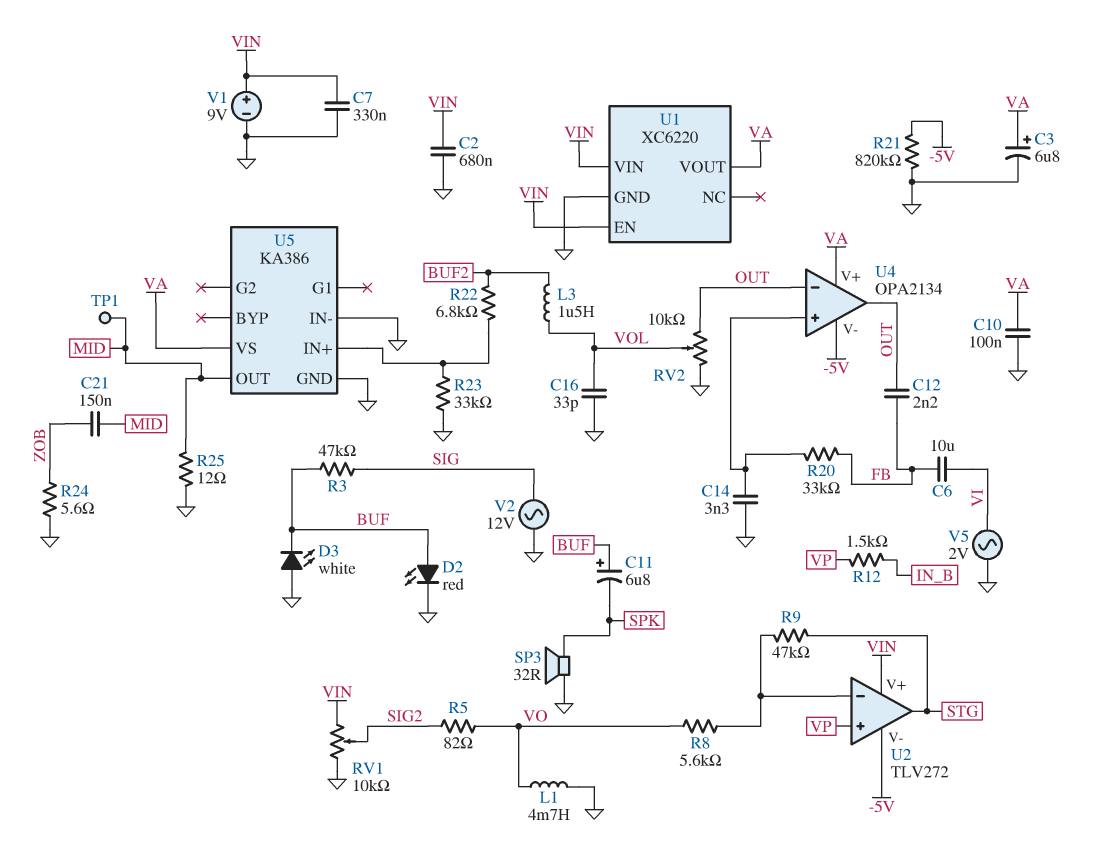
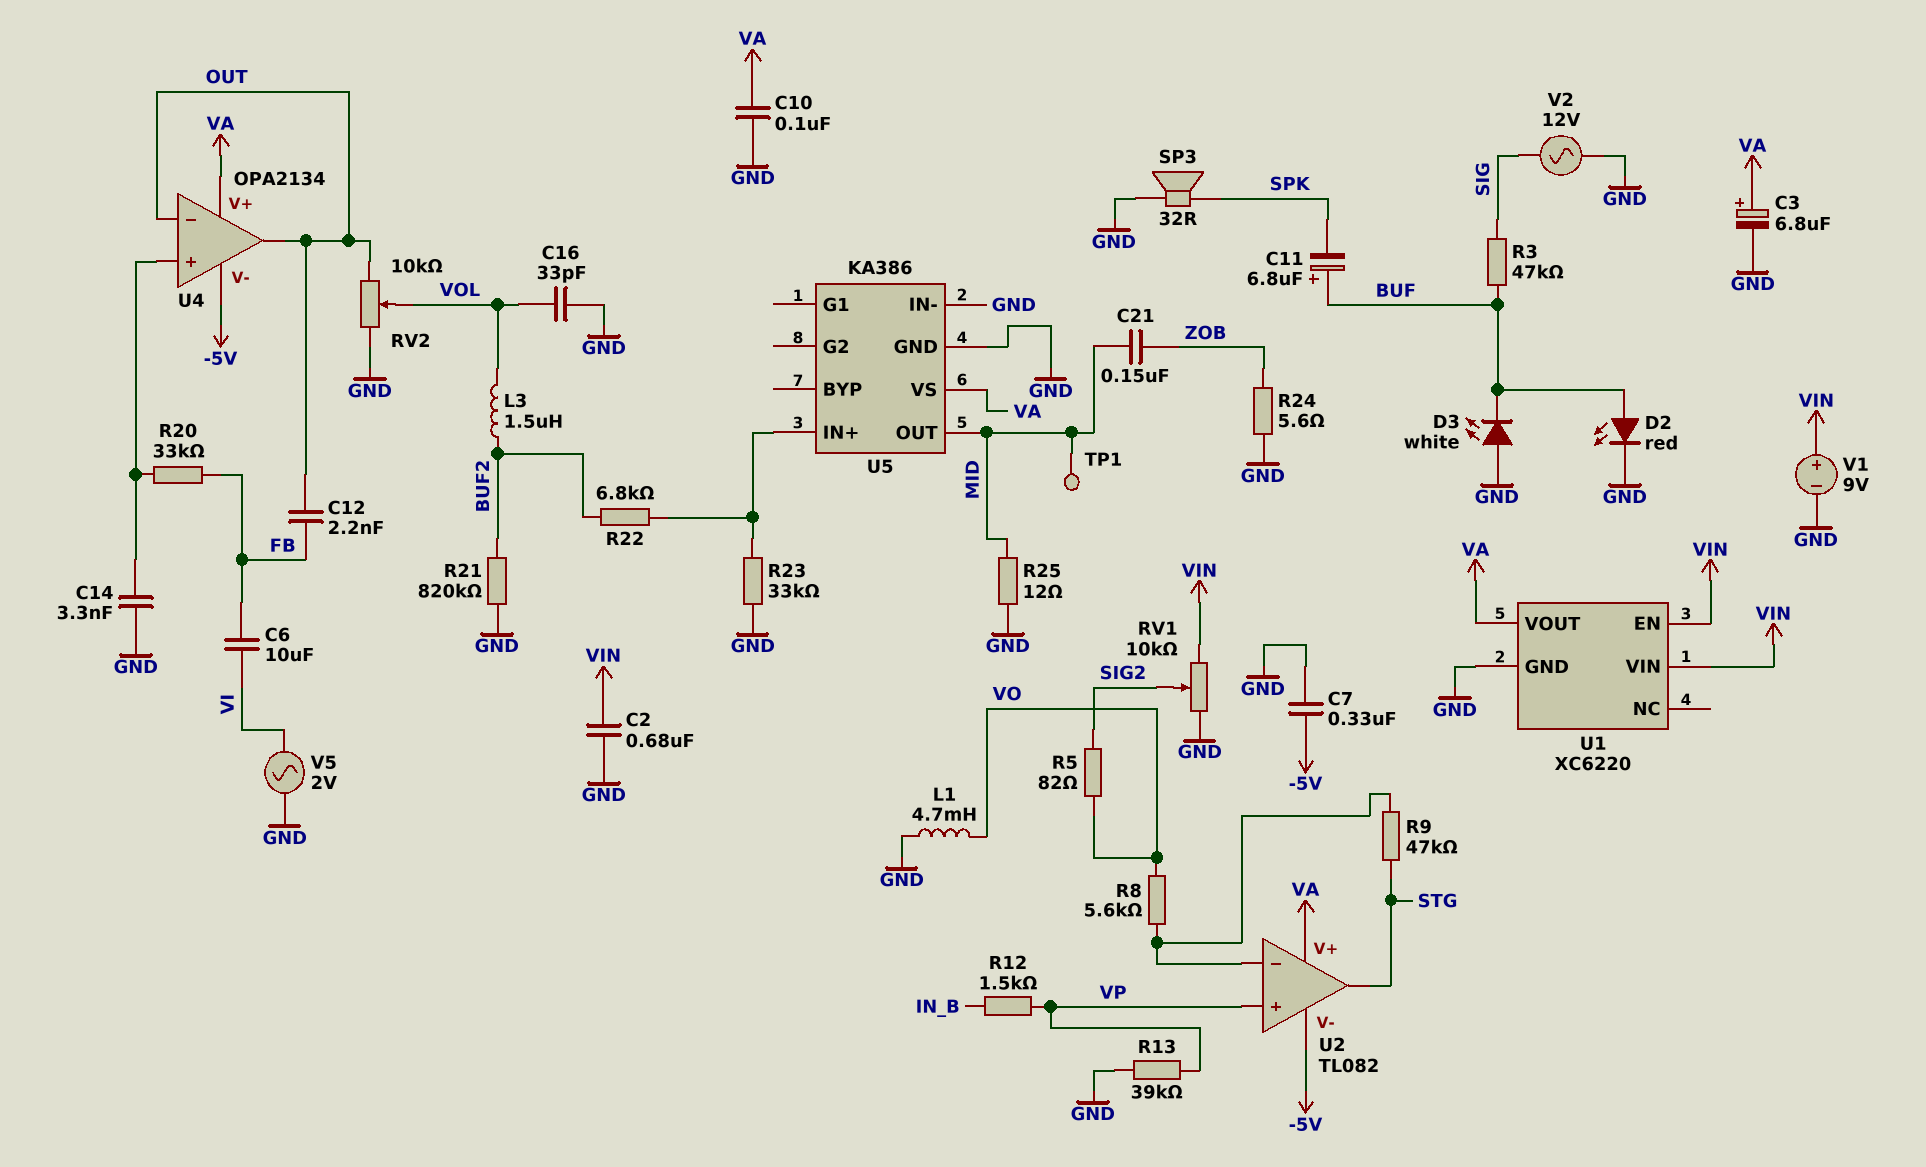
C7: 330nF (GND, VIN) -> 330nF (-5V, GND)
R13: none -> 39k (GND, VP)
R21: 820k (-5V, GND) -> 820k (BUF2, GND)
U2: TLV272 -> TL082
U2 pin V+: VIN -> VA

